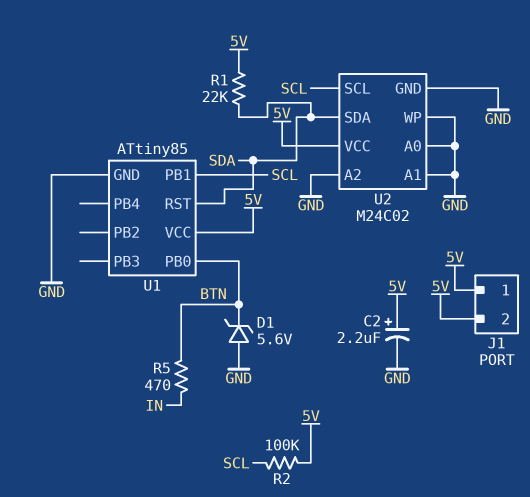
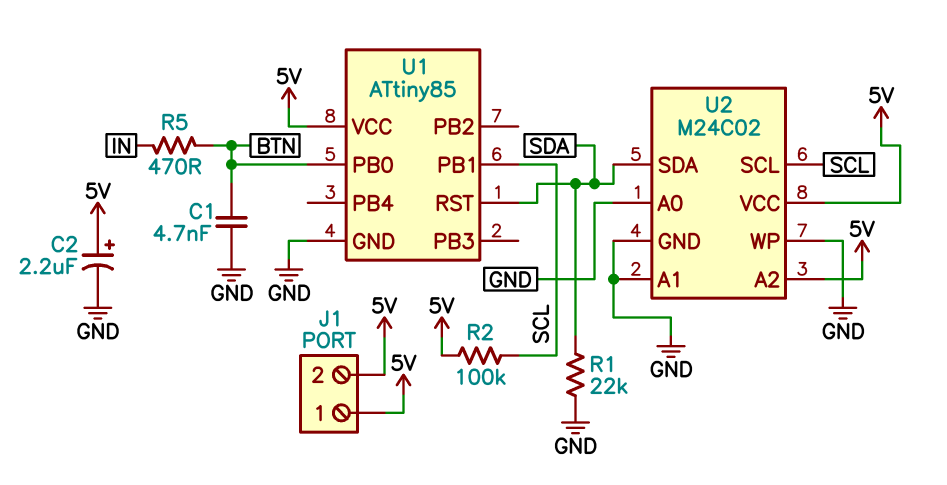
C1: none -> 4.7nF (BTN, GND)
D1: zener 5.6V (A GND, K BTN) -> none
R1: 22k (5V, SDA) -> 22k (GND, SDA)
U2 pin A2: GND -> 5V

